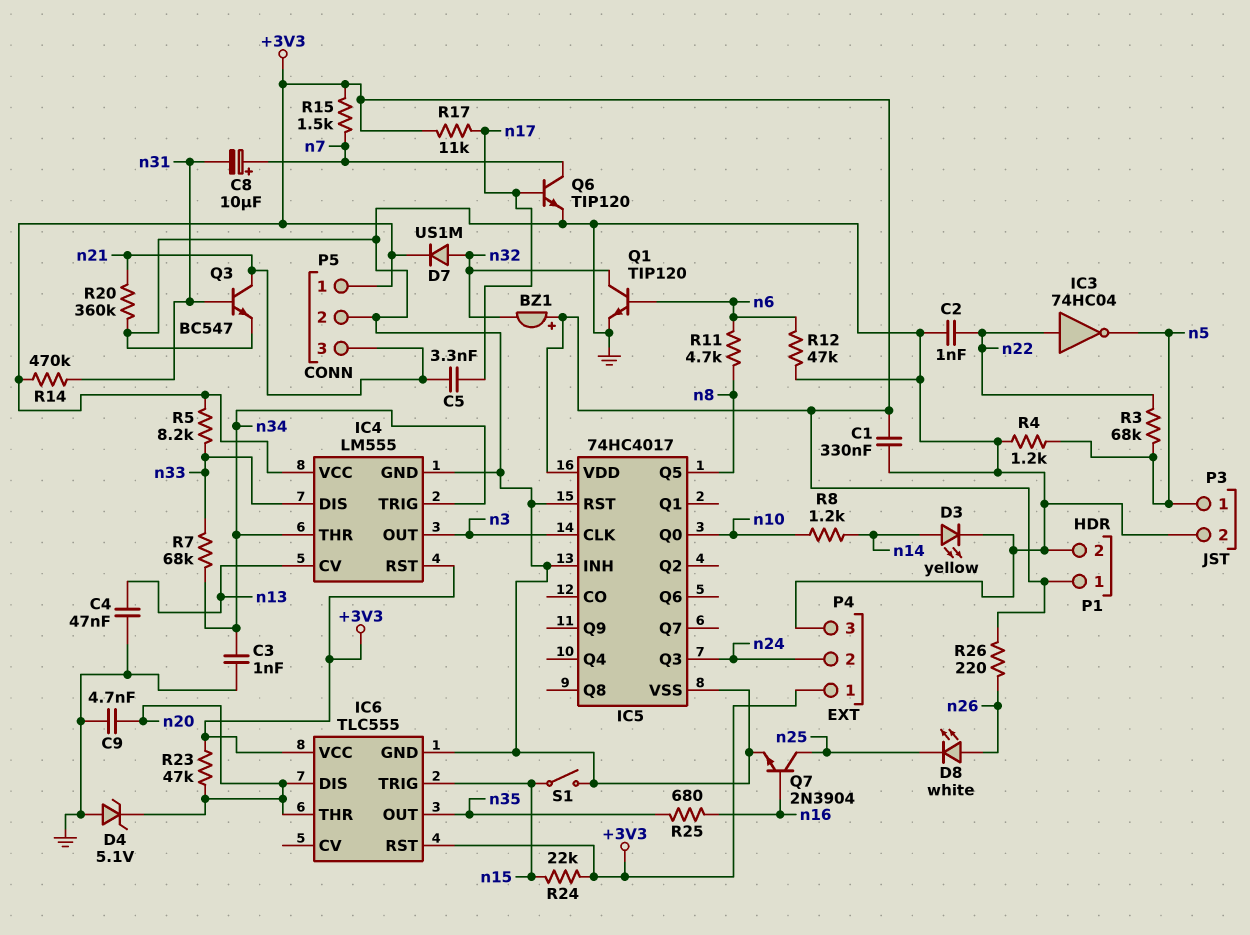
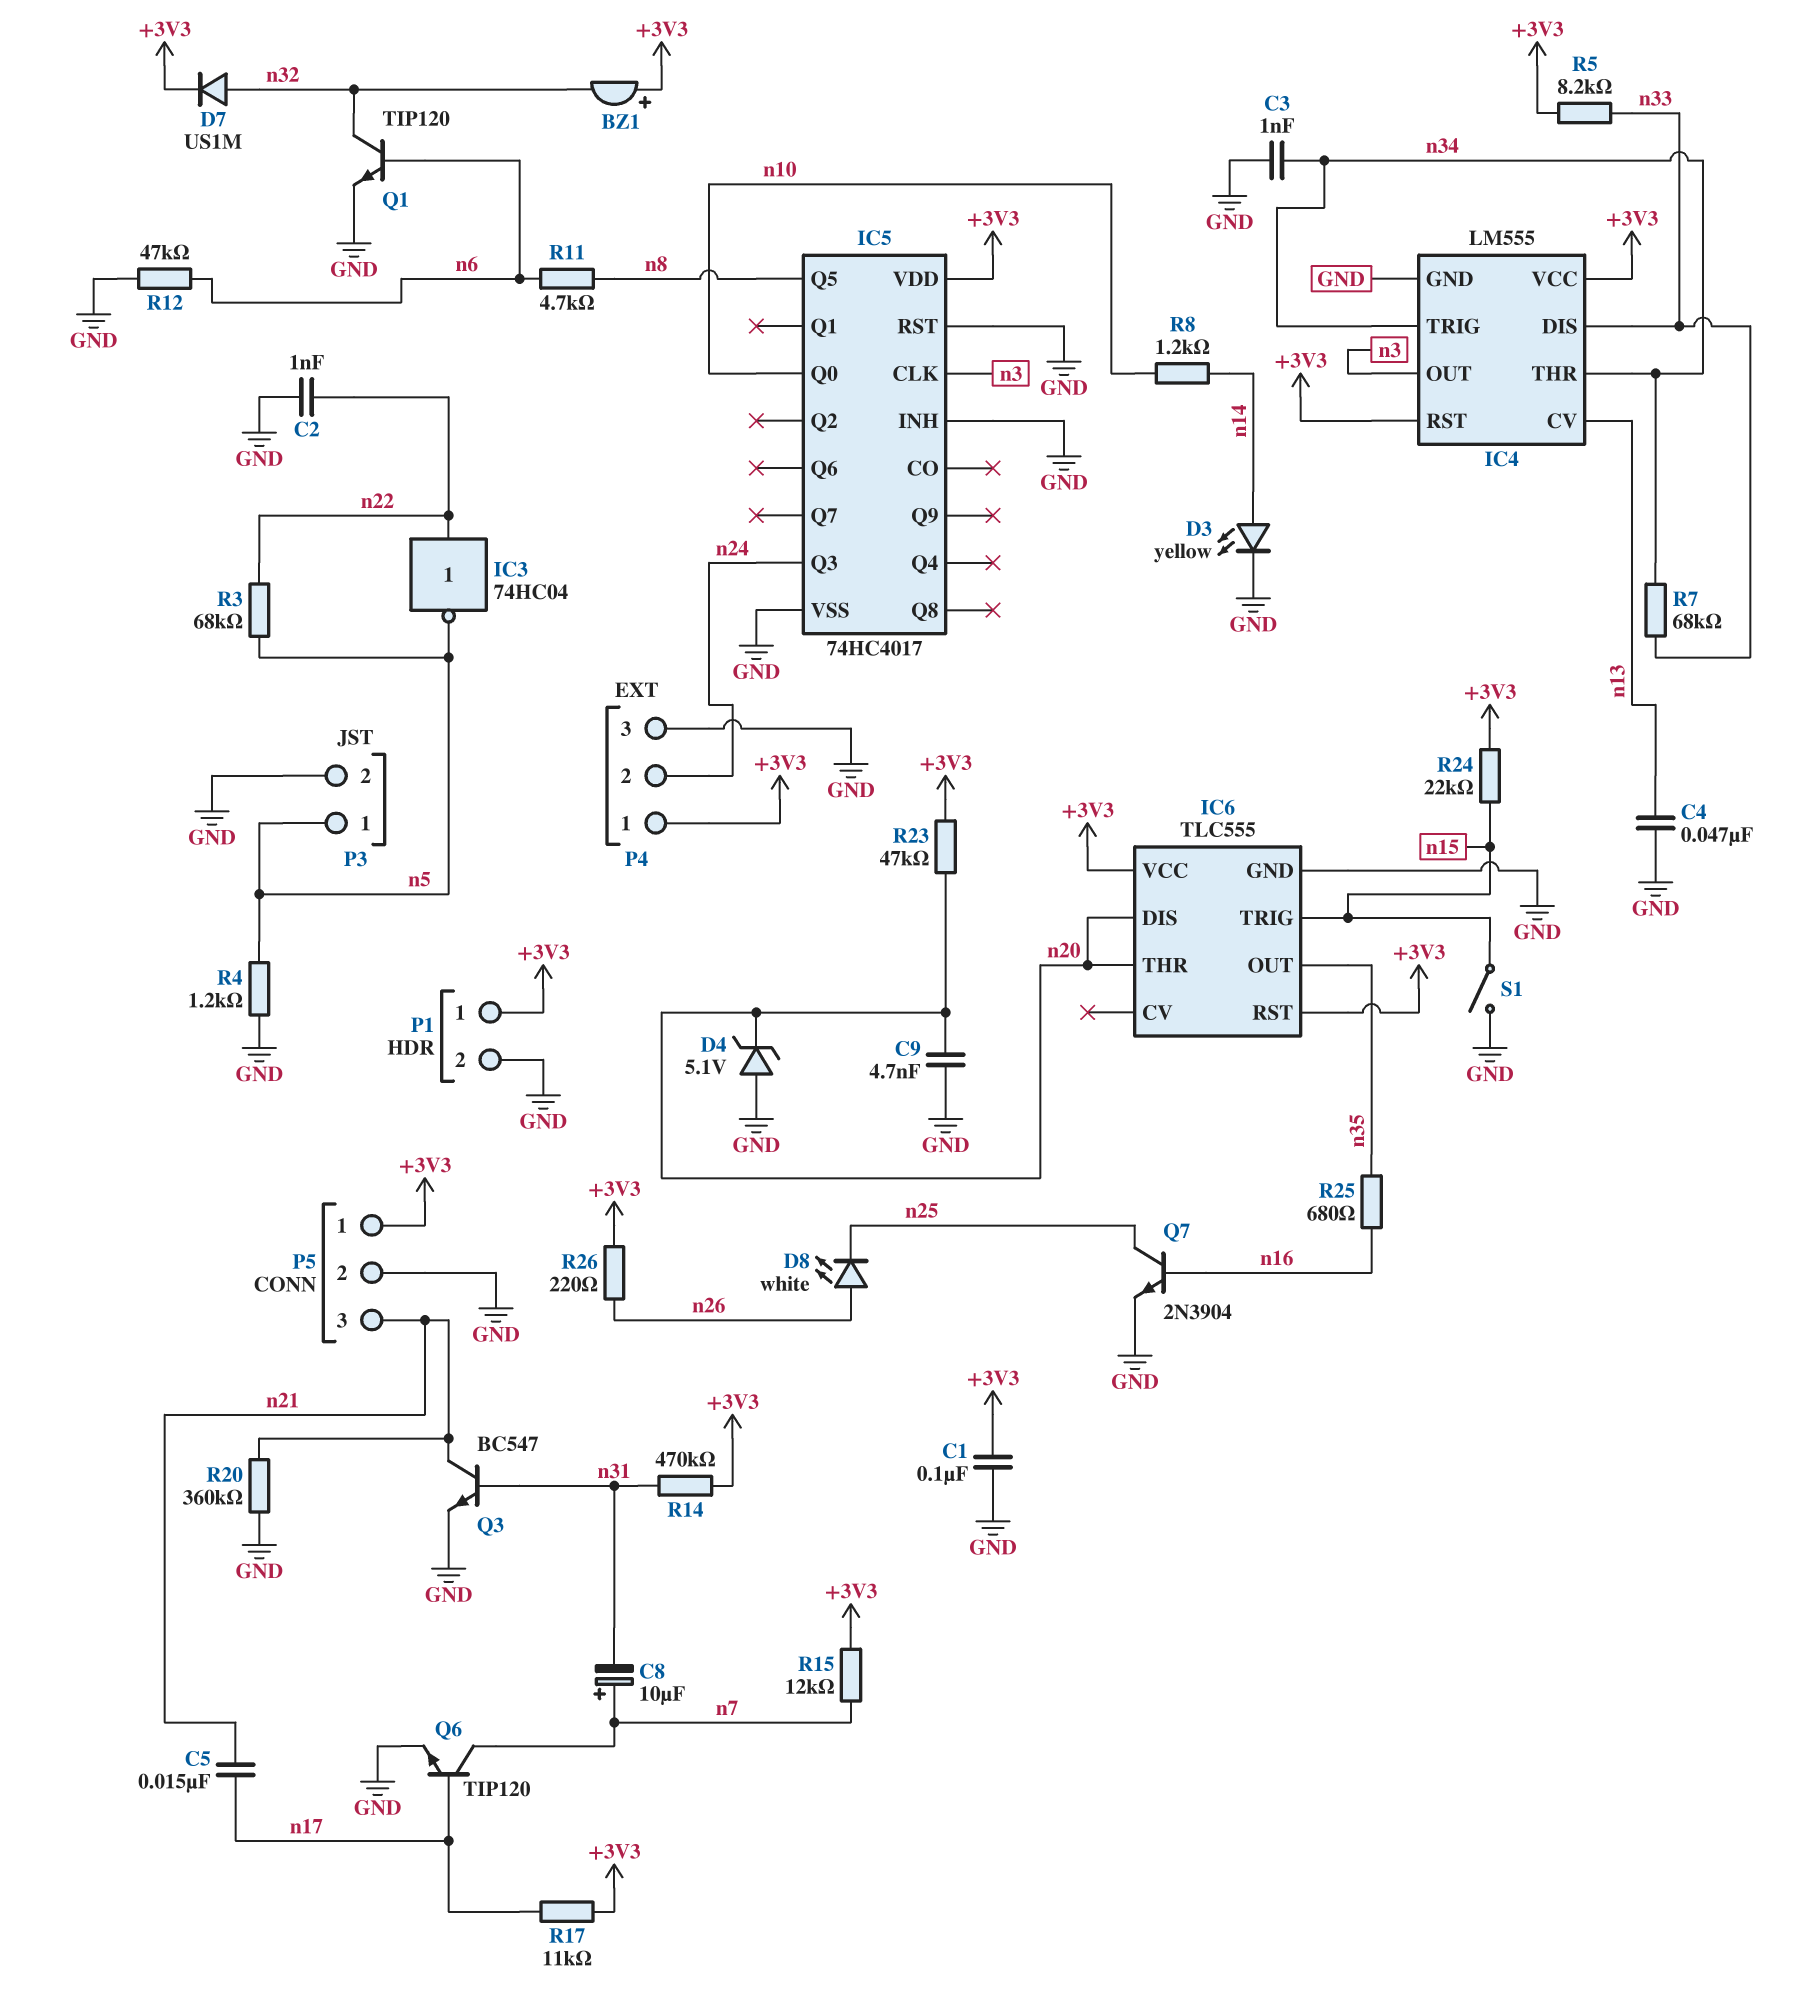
C1: 330nF (+3V3, GND) -> 100nF (+3V3, GND)
C5: 3.3nF (n17, n21) -> 15nF (n17, n21)
R15: 1.5k (+3V3, n7) -> 12k (+3V3, n7)

